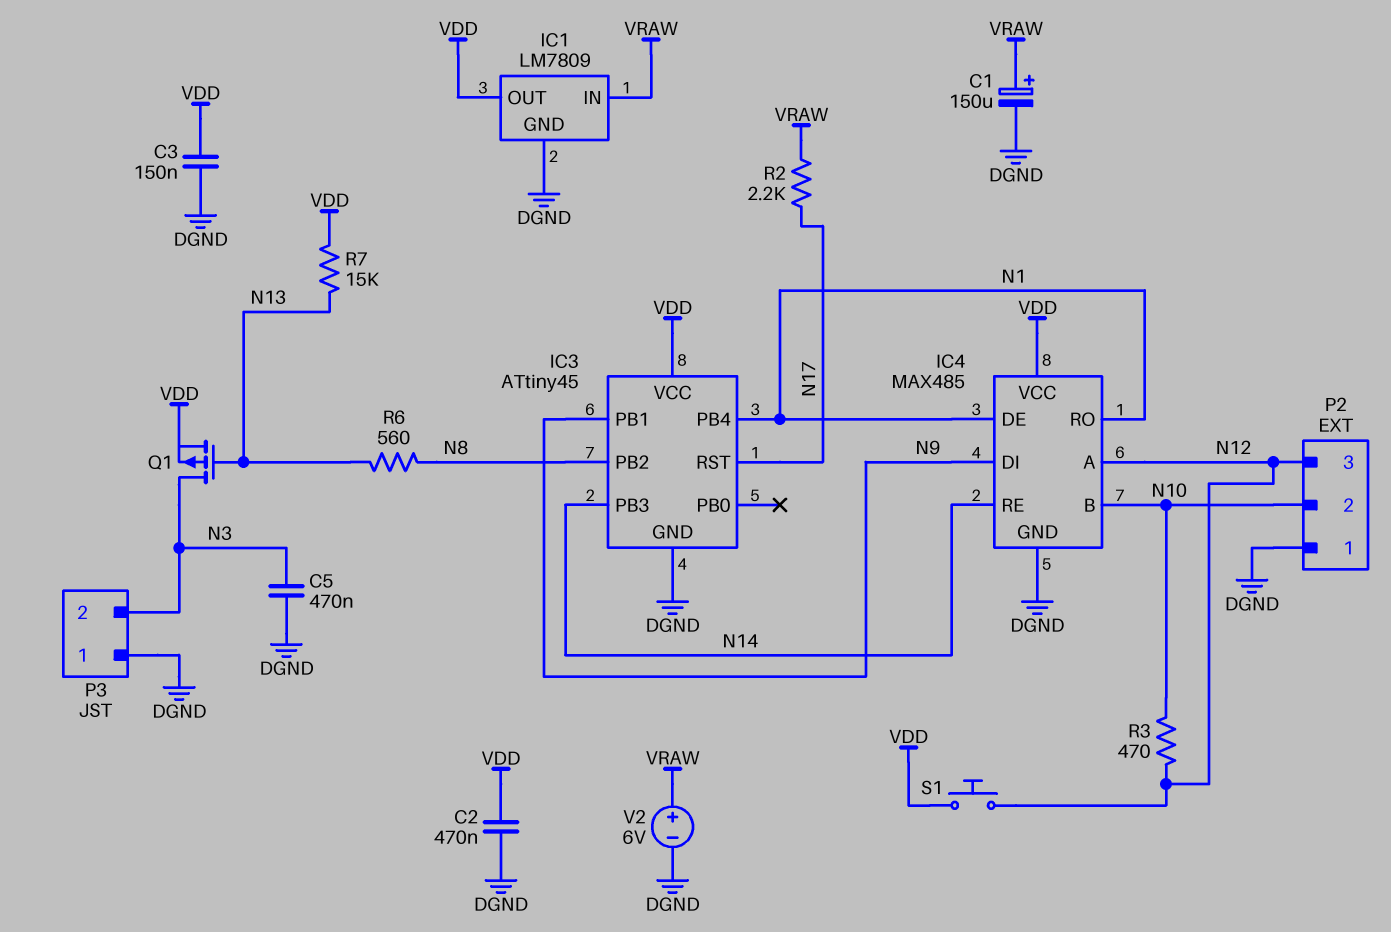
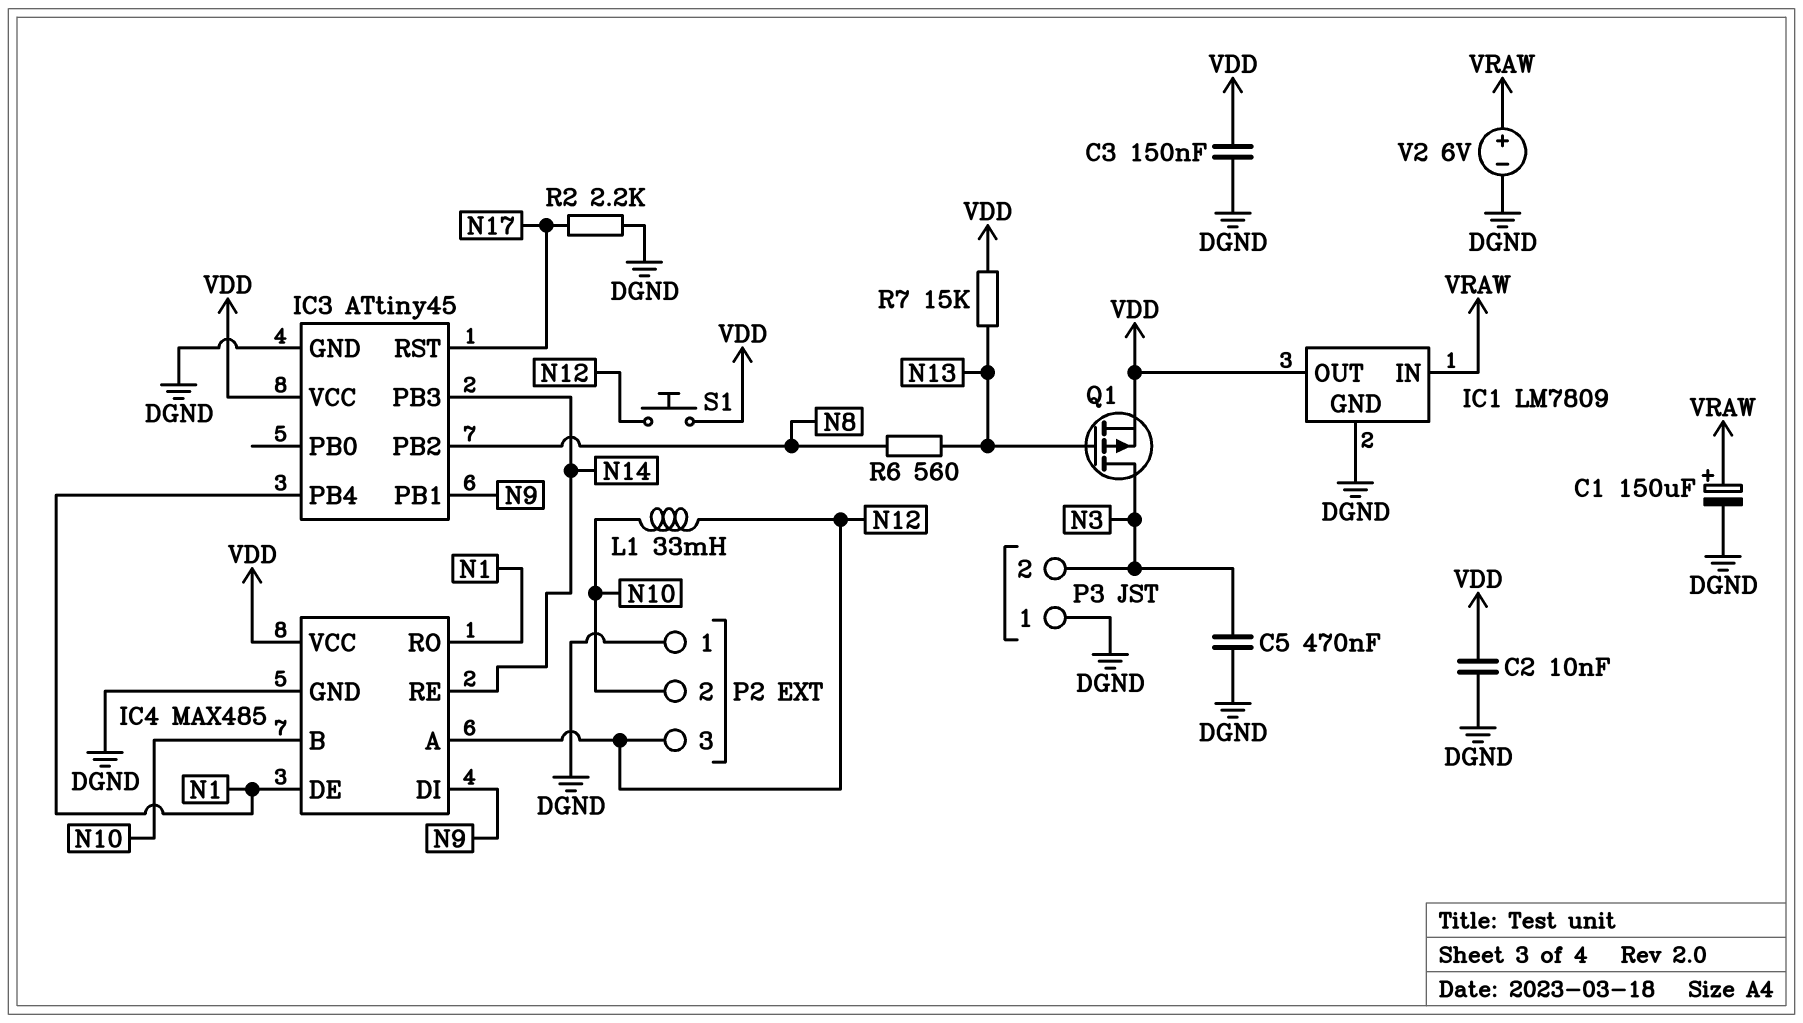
C2: 470nF (DGND, VDD) -> 10nF (DGND, VDD)
L1: none -> 33mH (N10, N12)
R2: 2.2k (N17, VRAW) -> 2.2k (DGND, N17)
R3: 470 (N10, N12) -> none

